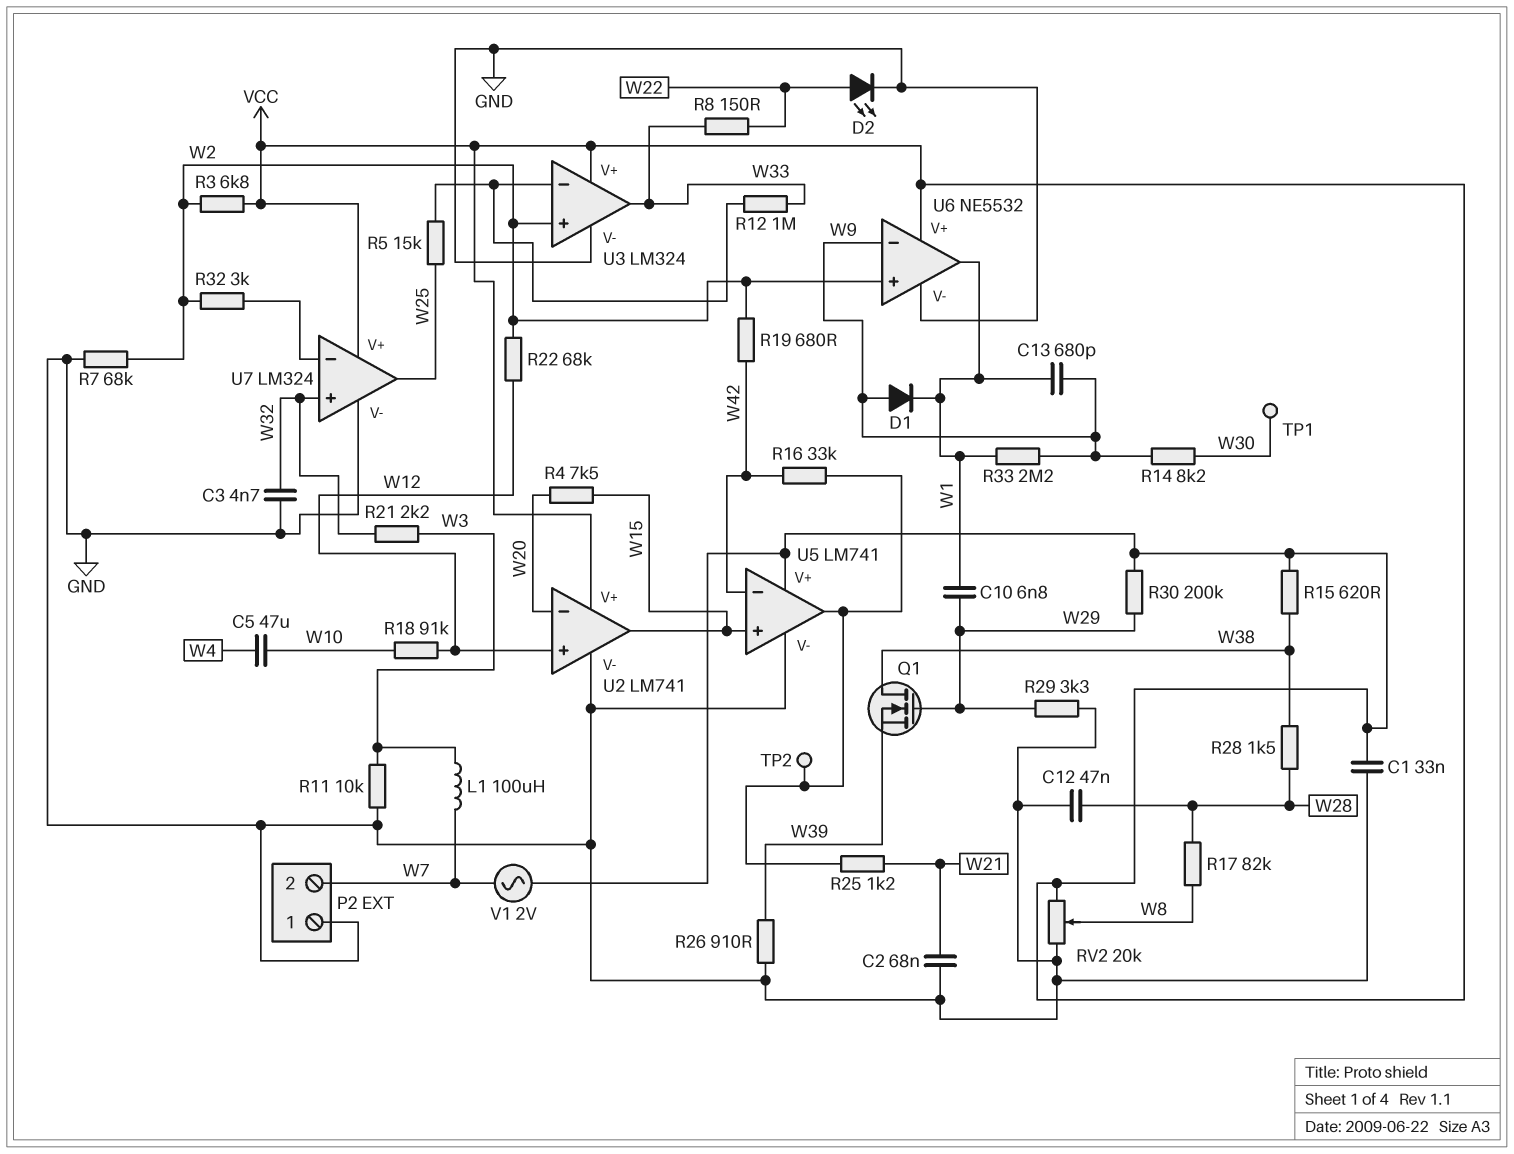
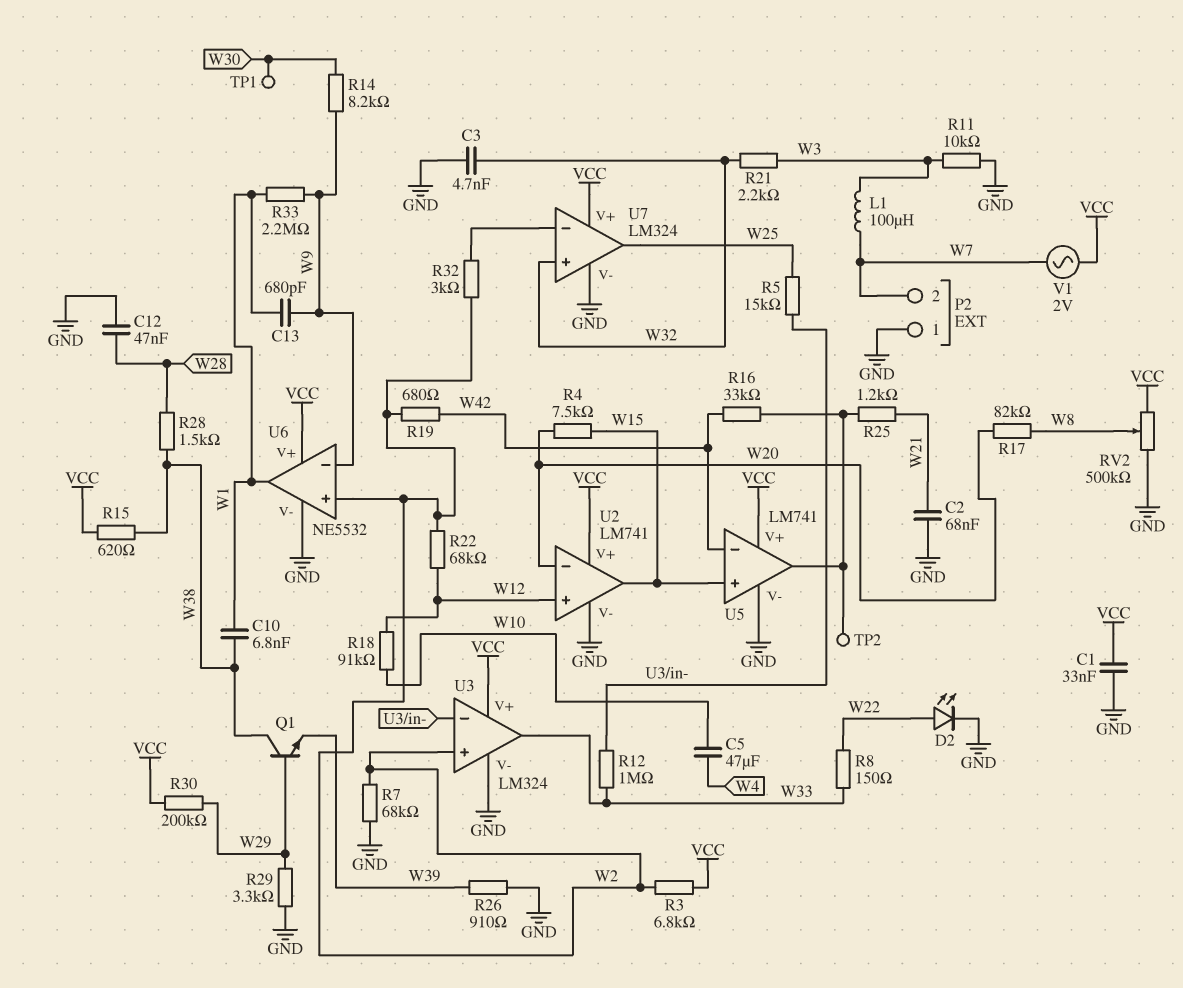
C10: 6.8nF (W1, W29) -> 6.8nF (W1, W38)
D1: diode (A W9, K W1) -> none
Q1: NMOS (G W29, D W38, S W39) -> NPN (B W29, C W38, E W39)
R17: 82k (W8, W28) -> 82k (W8, W20)
RV2: 20k (GND, VCC, wiper W8) -> 500k (GND, VCC, wiper W8)

